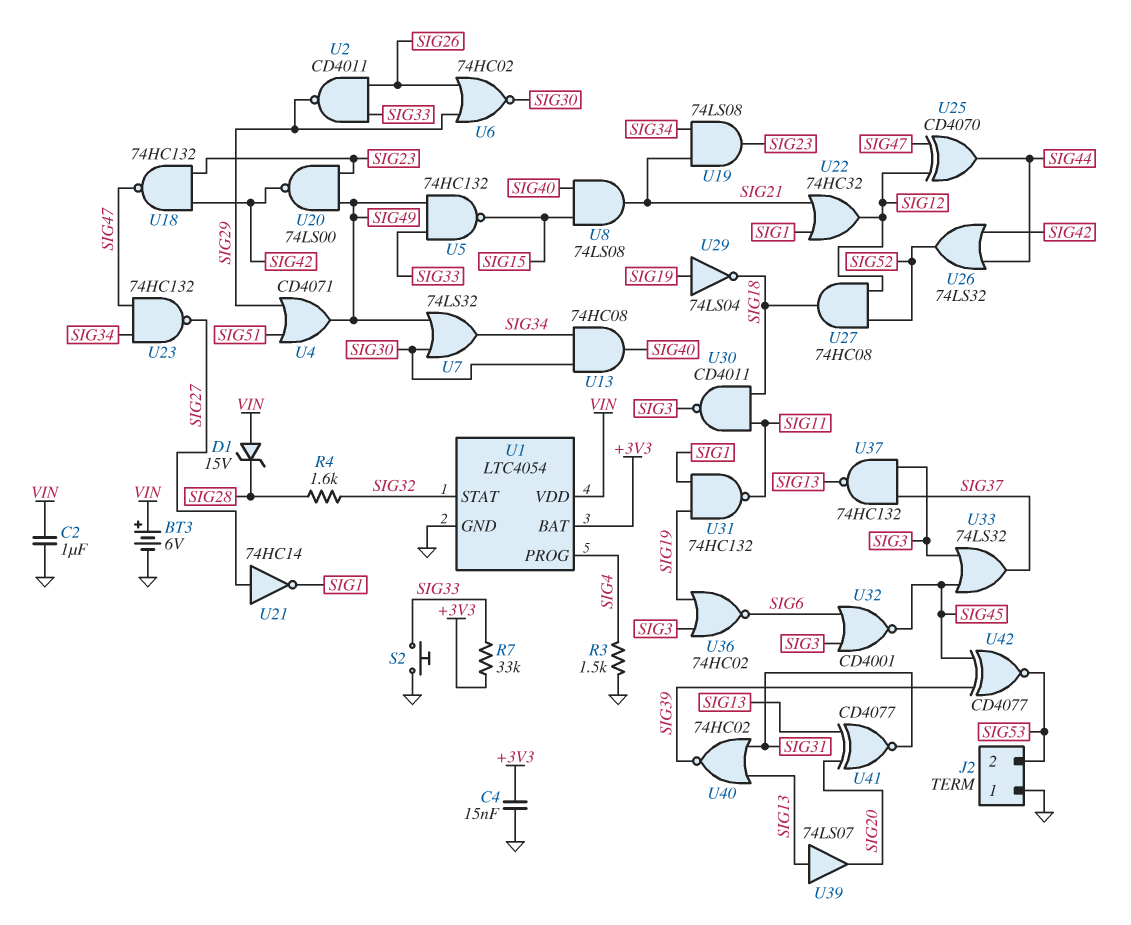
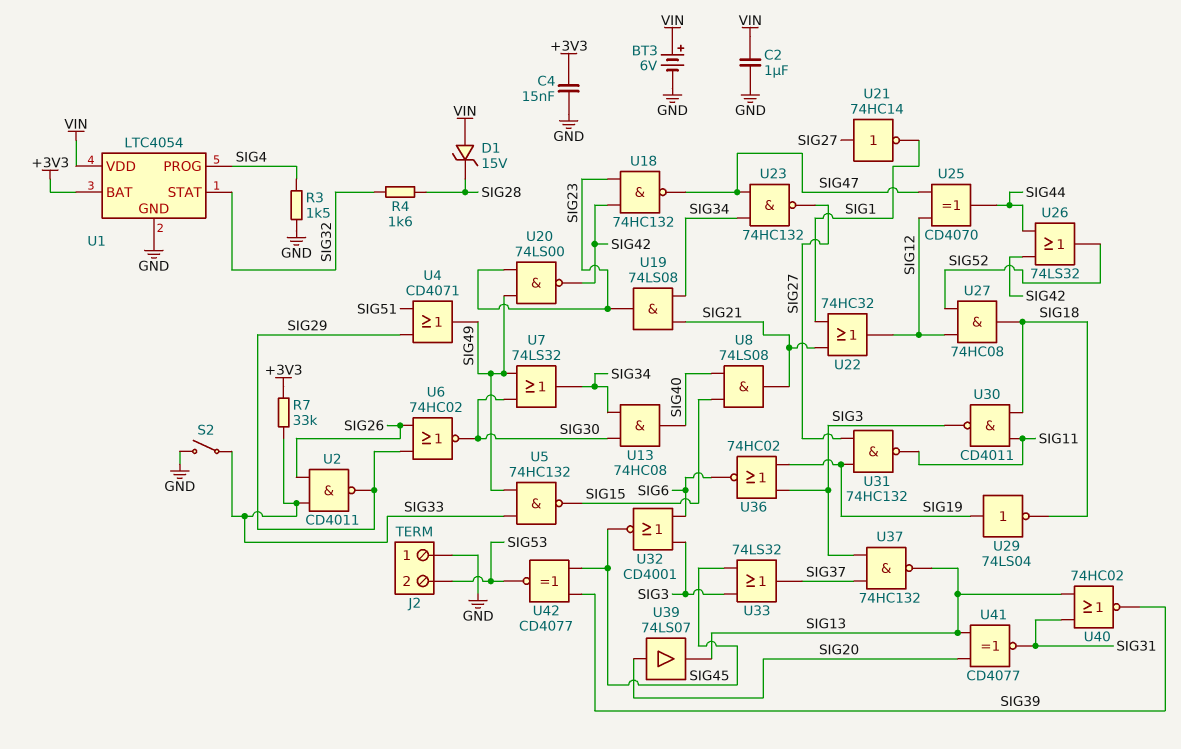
S2: button (GND, SIG33) -> switch (GND, SIG33)
U31: NAND 74HC132 (in SIG1, in SIG19, out SIG11) -> NAND 74HC132 (in SIG19, in SIG27, out SIG11)
U39: buffer 74LS07 (in SIG13, out SIG20) -> buffer 74LS07 (in SIG20, out SIG13)

